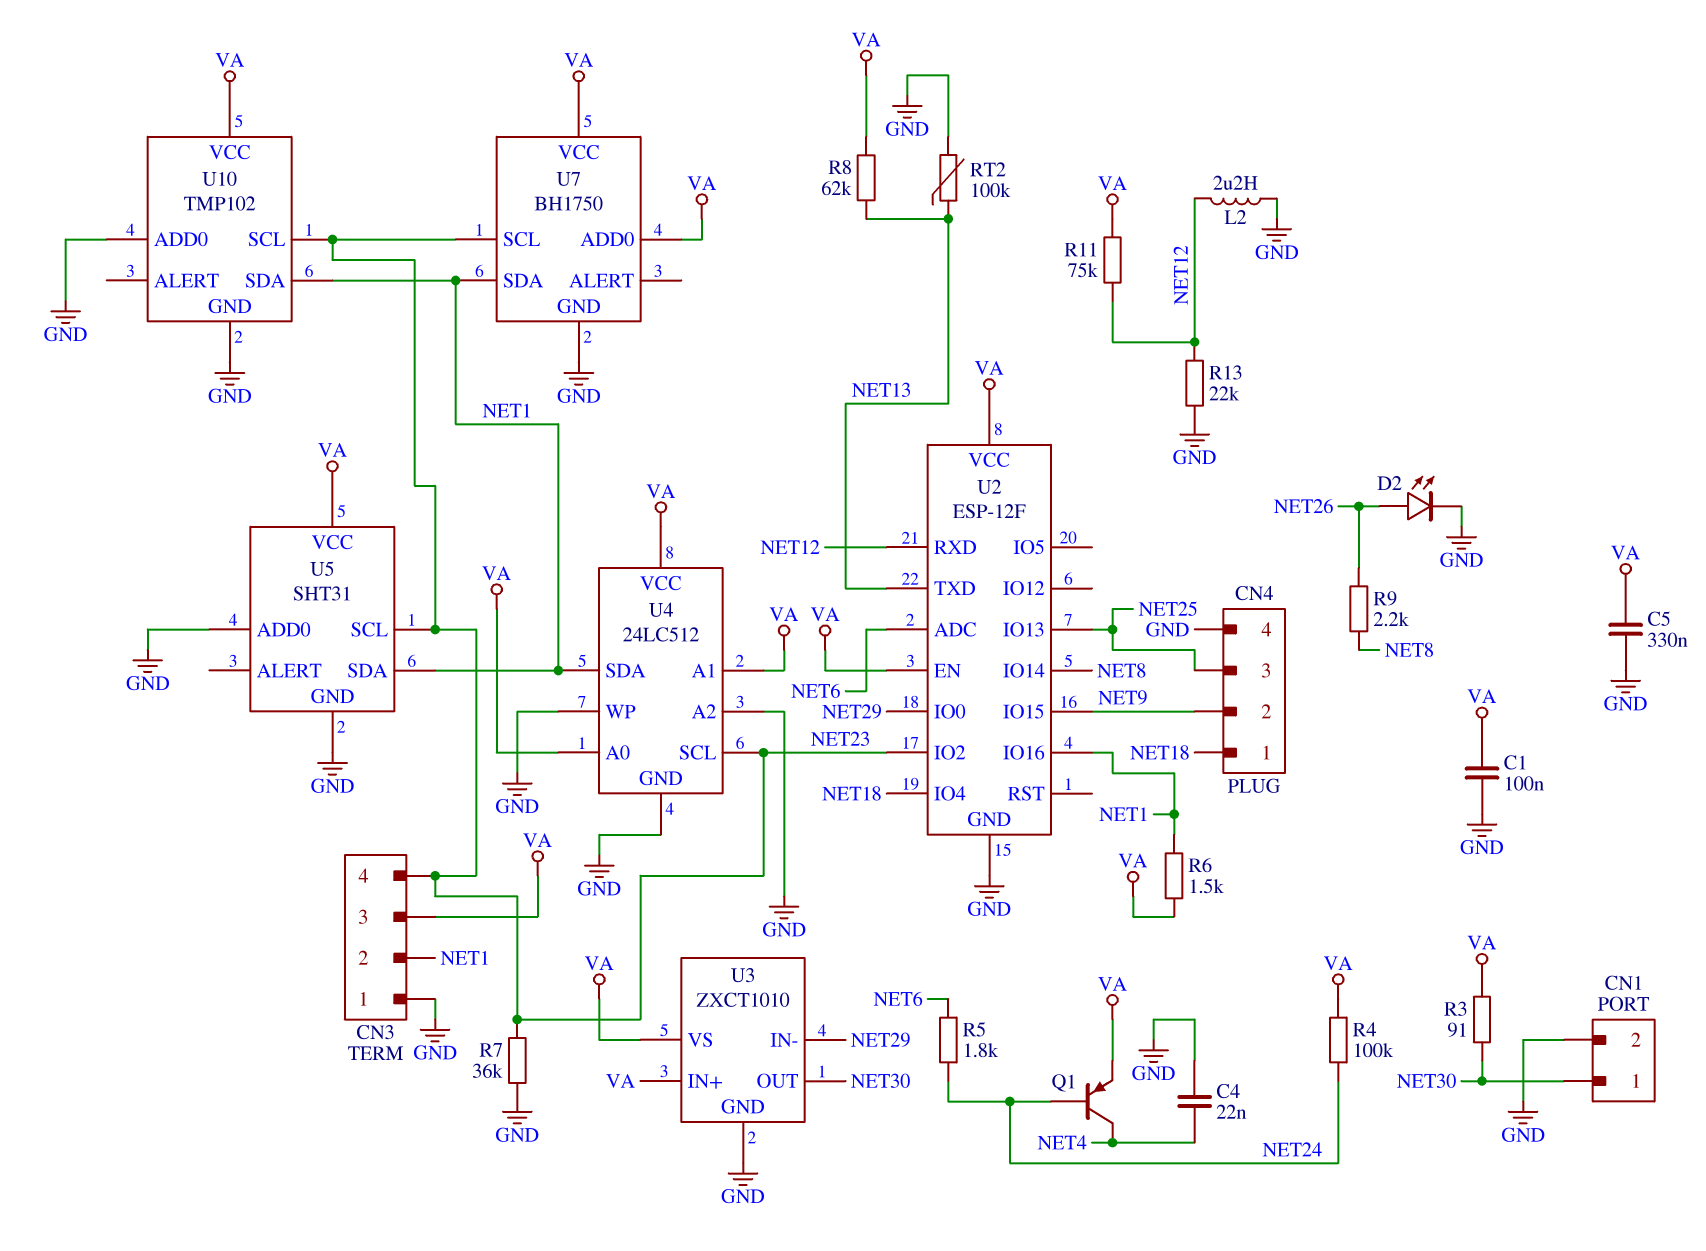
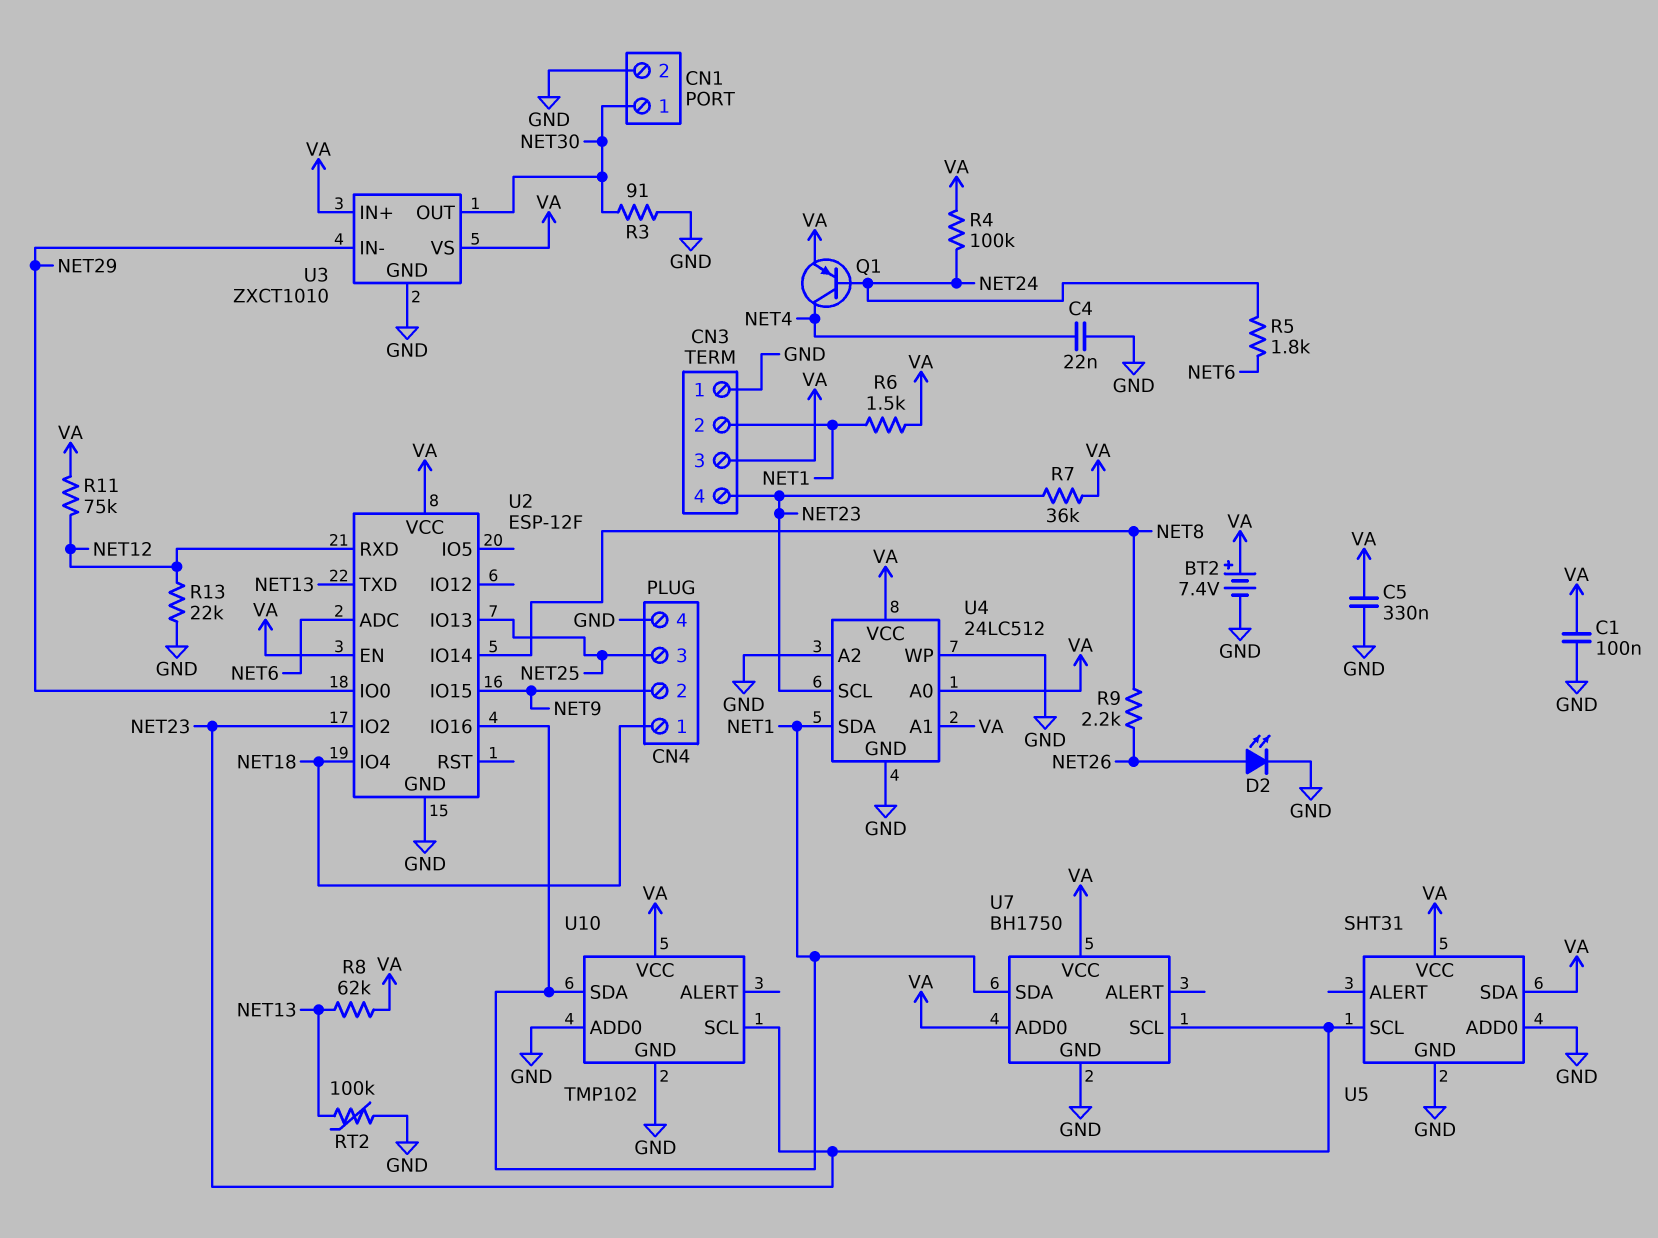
BT2: none -> 7.4V (plus VA, minus GND)
L2: 2.2uH (GND, NET12) -> none
R3: 91 (NET30, VA) -> 91 (GND, NET30)
R7: 36k (GND, NET23) -> 36k (NET23, VA)
U5 pin SDA: NET1 -> VA

